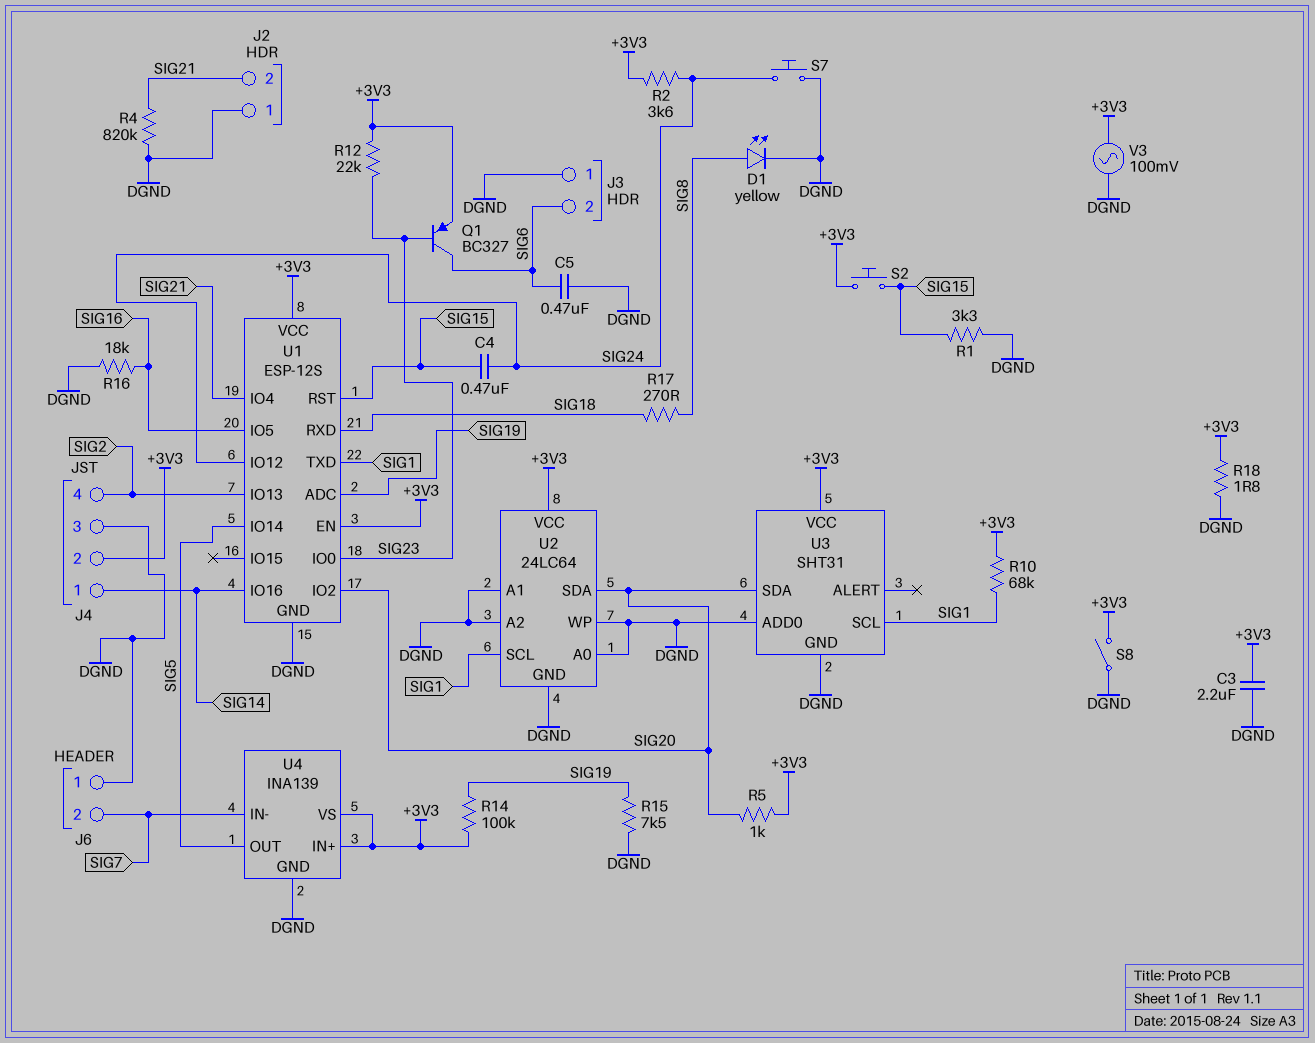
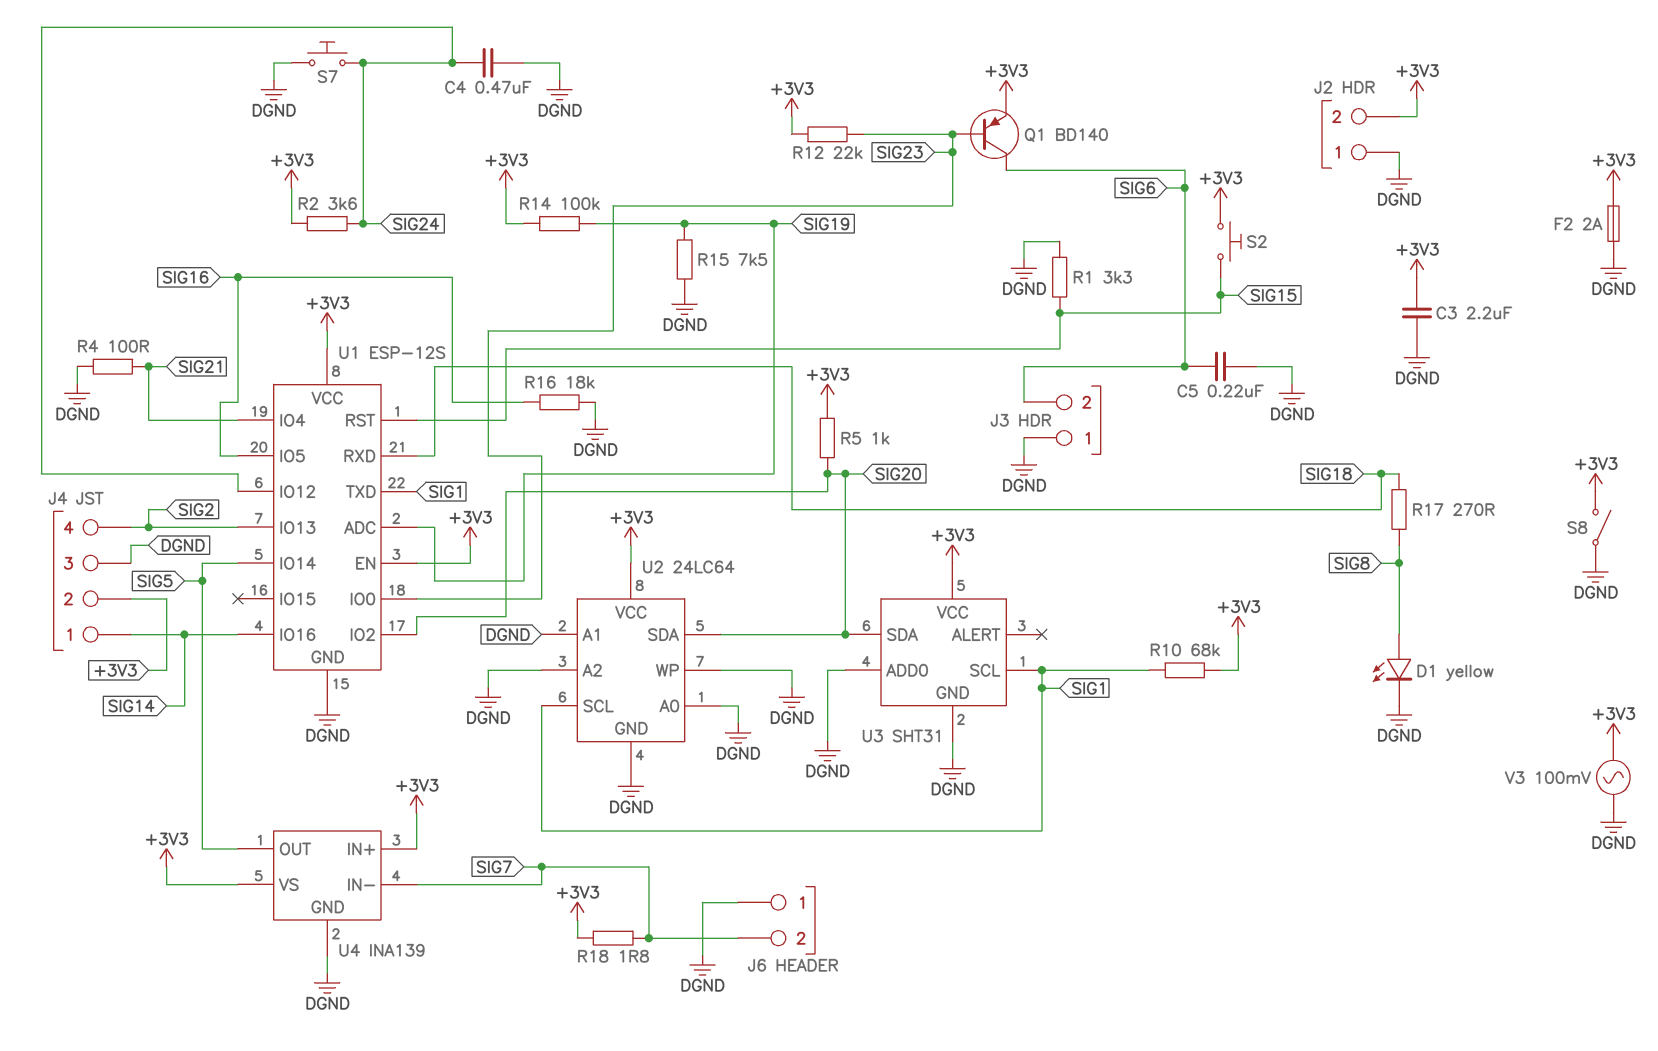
C4: 470nF (SIG15, SIG24) -> 470nF (DGND, SIG24)
C5: 470nF (DGND, SIG6) -> 220nF (DGND, SIG6)
F2: none -> 2A (+3V3, DGND)
J2 pin 2: SIG21 -> +3V3
Q1: PNP BC327 (B SIG23, C SIG6, E +3V3) -> PNP BD140 (B SIG23, C SIG6, E +3V3)
R4: 820k (DGND, SIG21) -> 100 (DGND, SIG21)
R18: 1.8 (+3V3, DGND) -> 1.8 (+3V3, SIG7)

